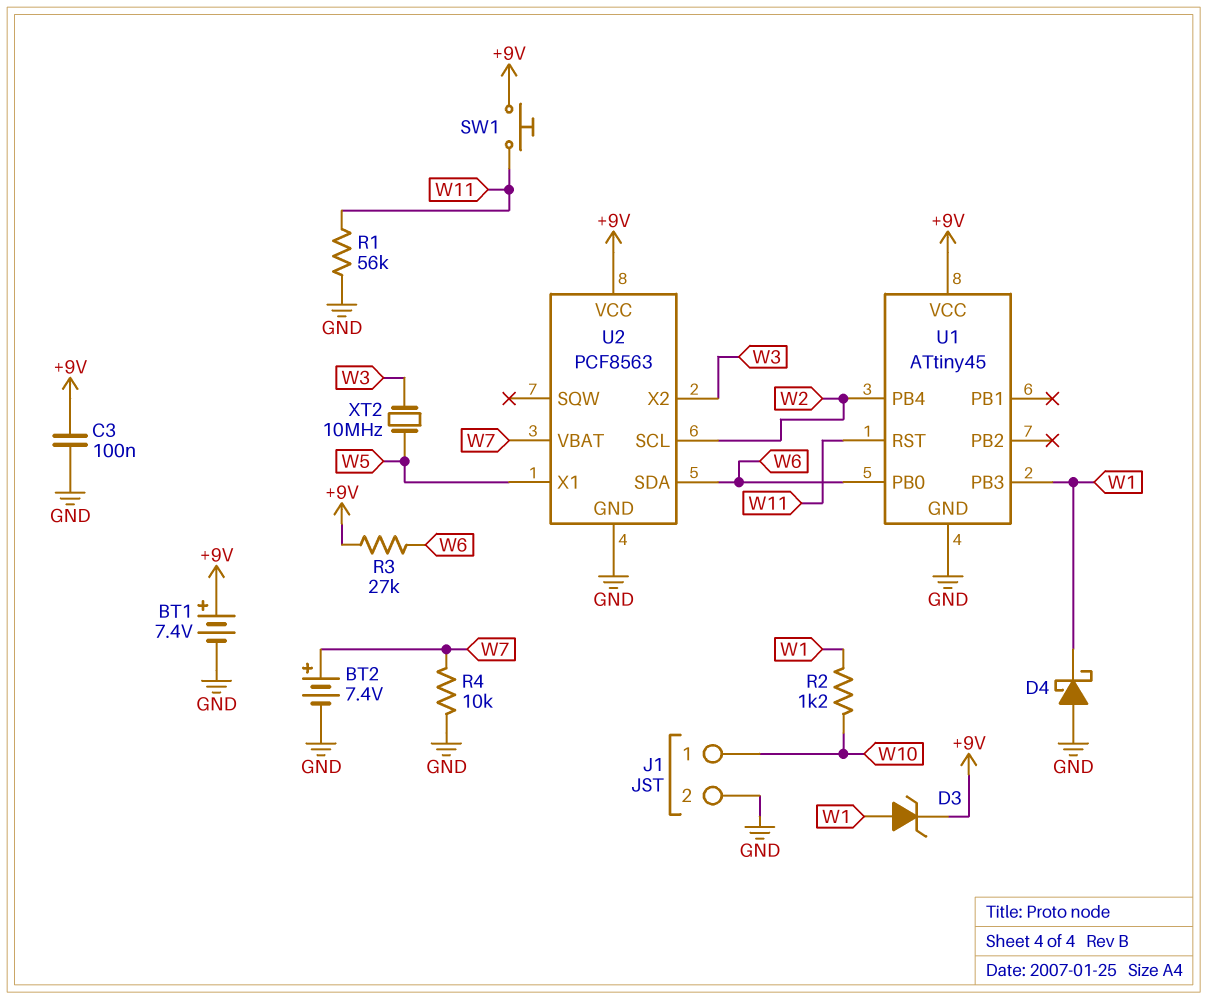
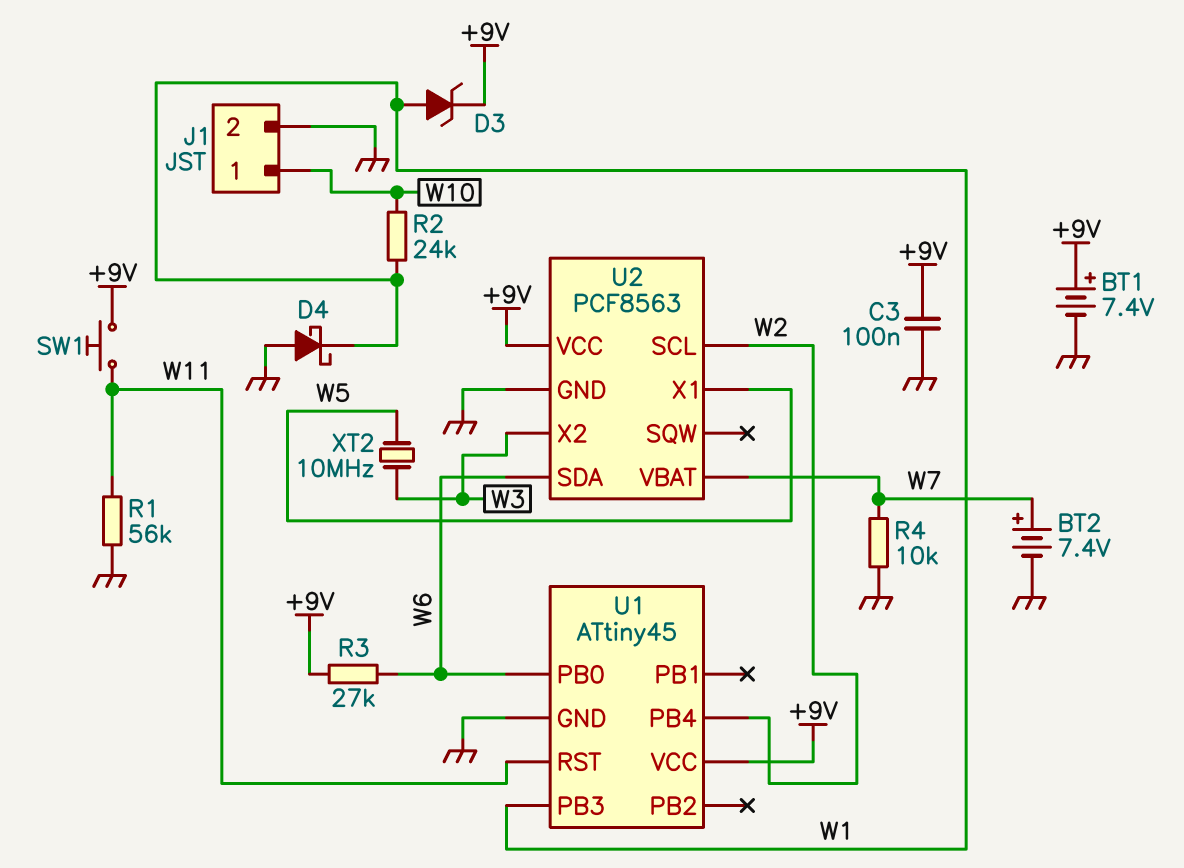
R2: 1.2k (W1, W10) -> 24k (W1, W10)

